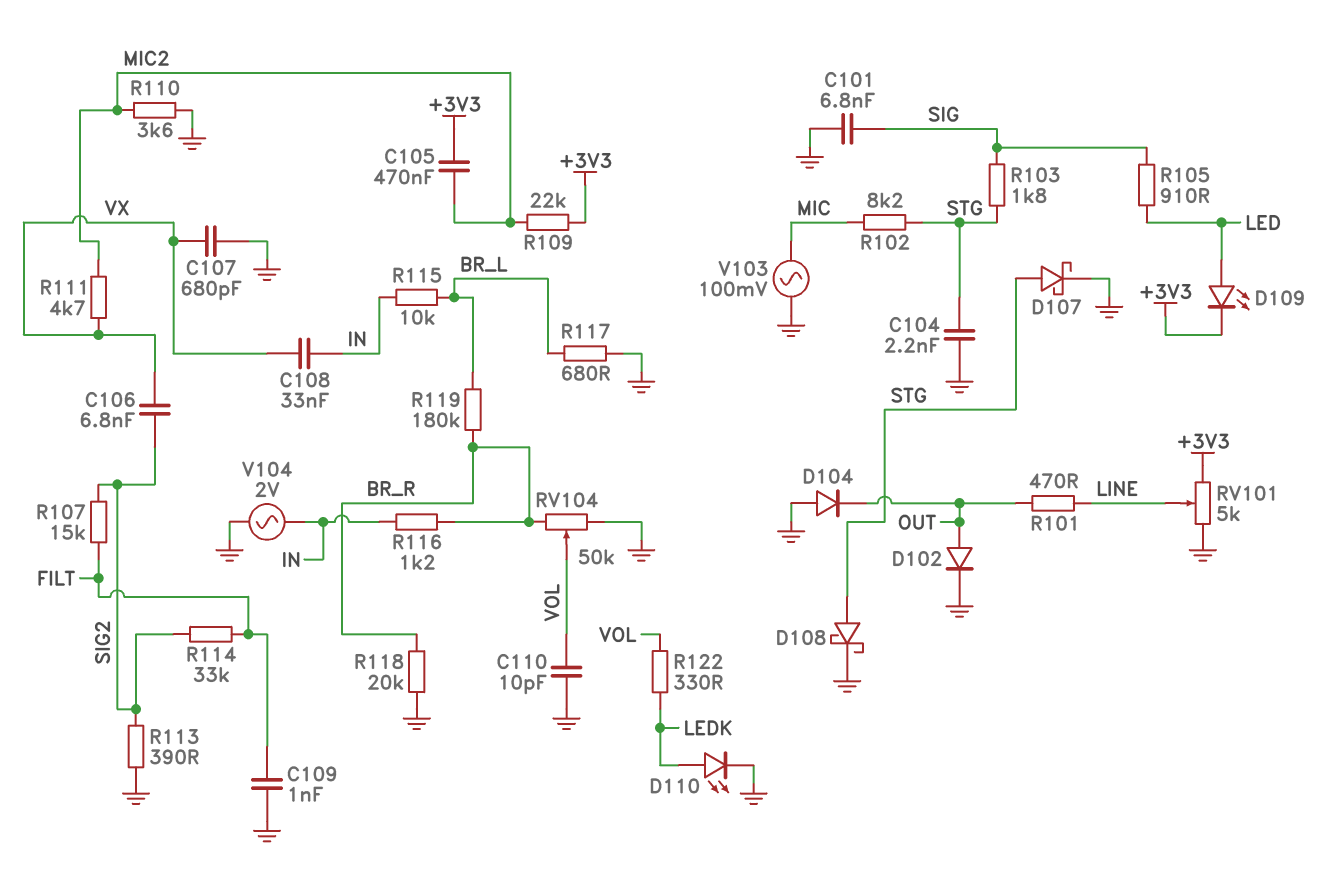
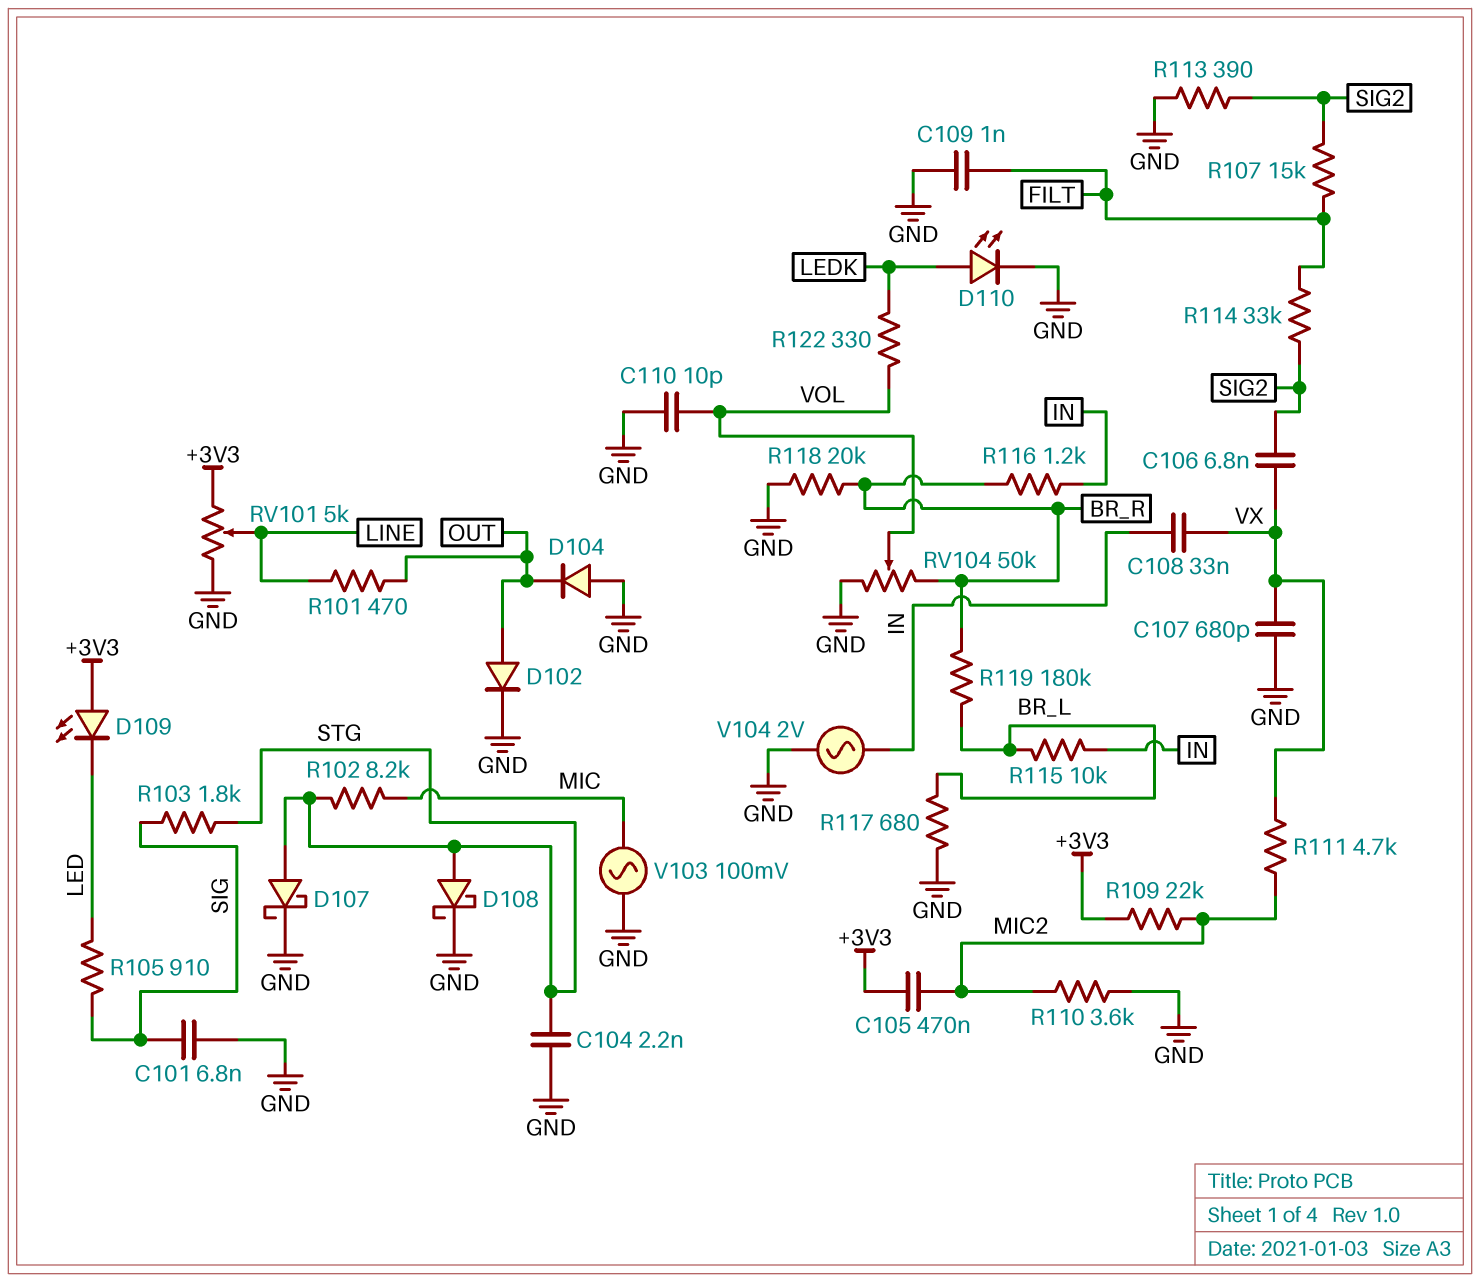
D109: LED (A LED, K +3V3) -> LED (A +3V3, K LED)

